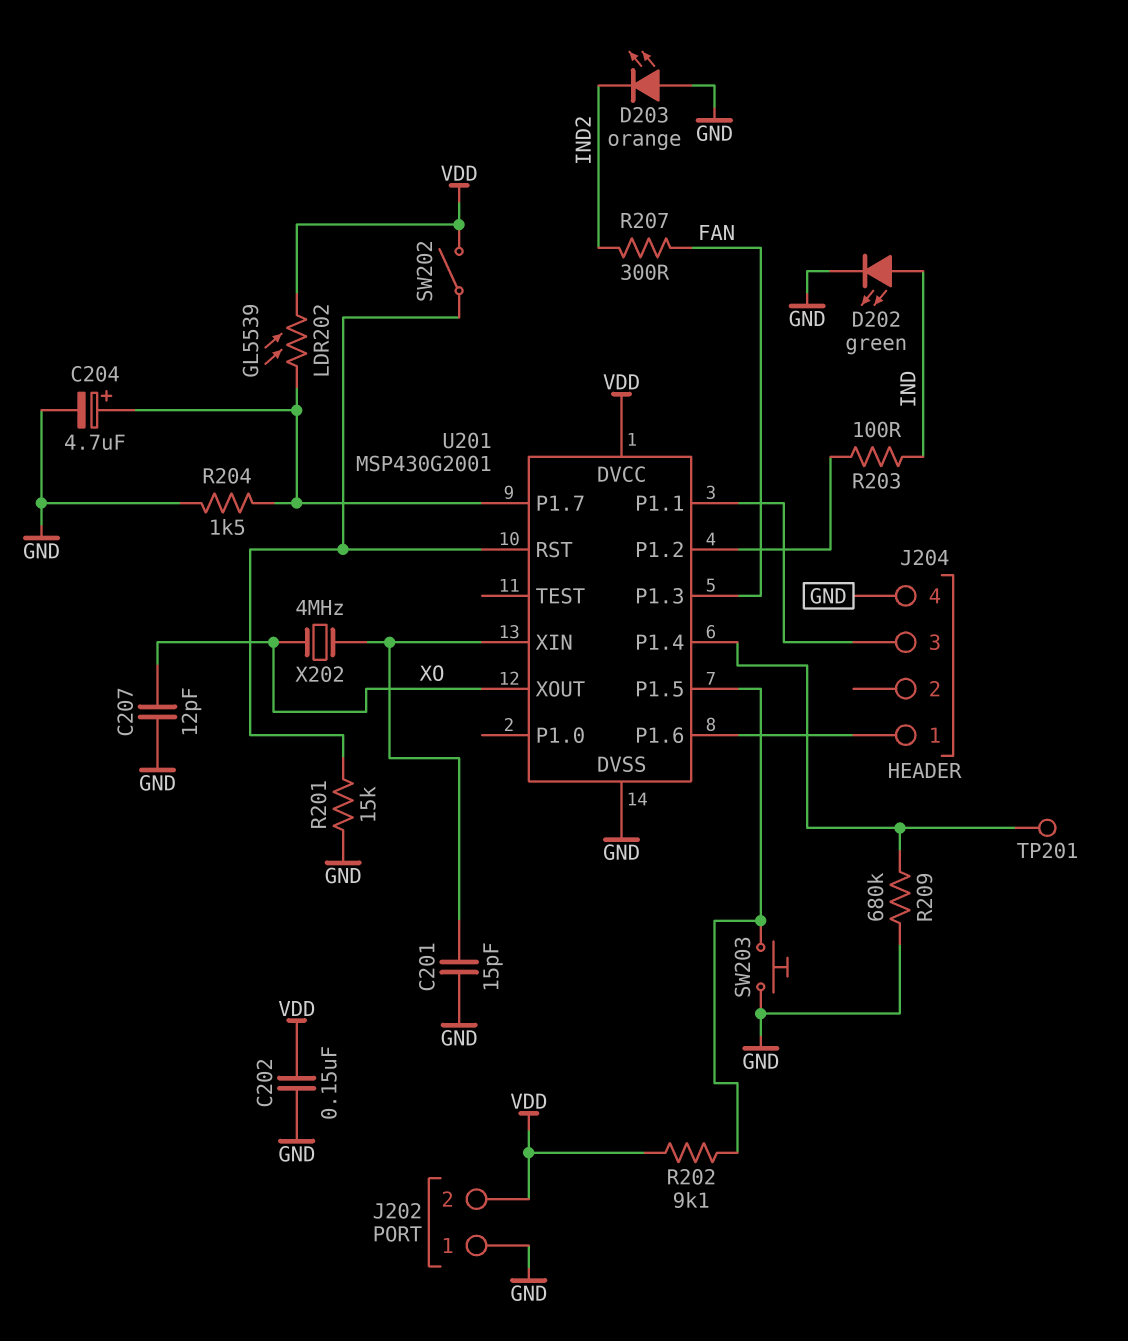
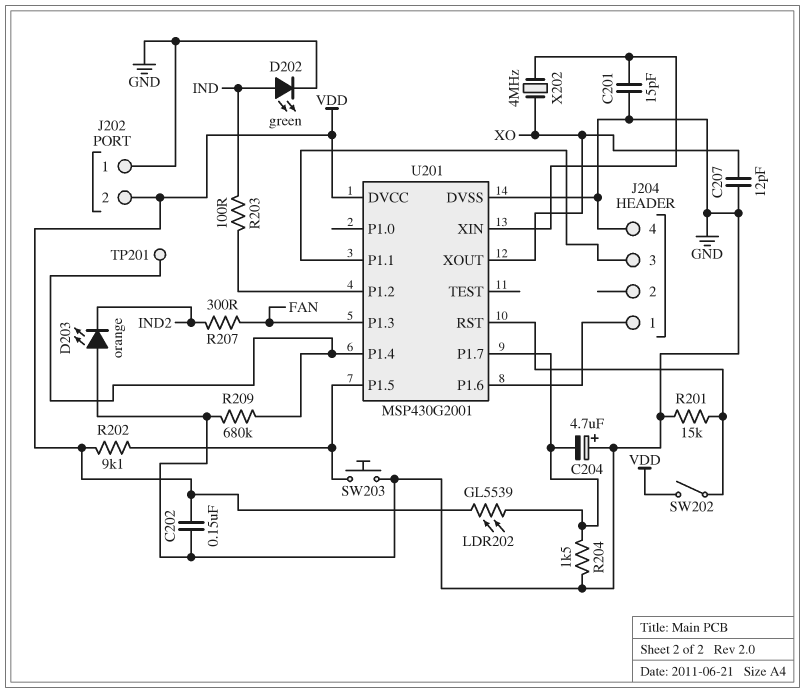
C204: 4.7uF (plus U201/P1.7, minus GND) -> 4.7uF (plus GND, minus U201/P1.7)

